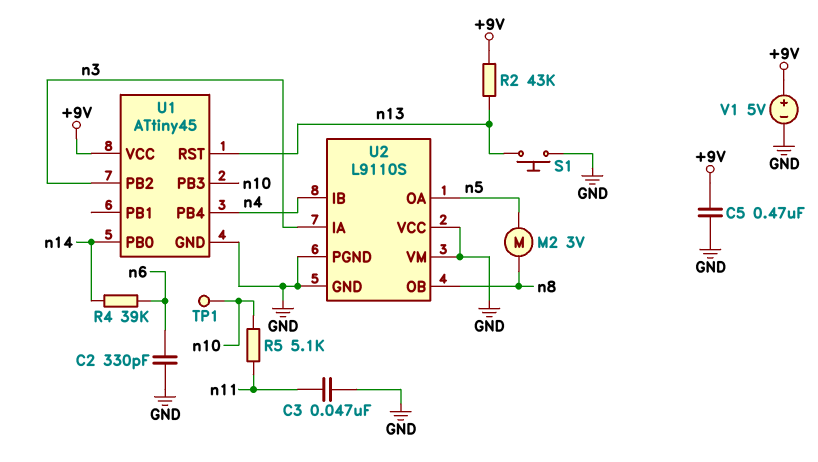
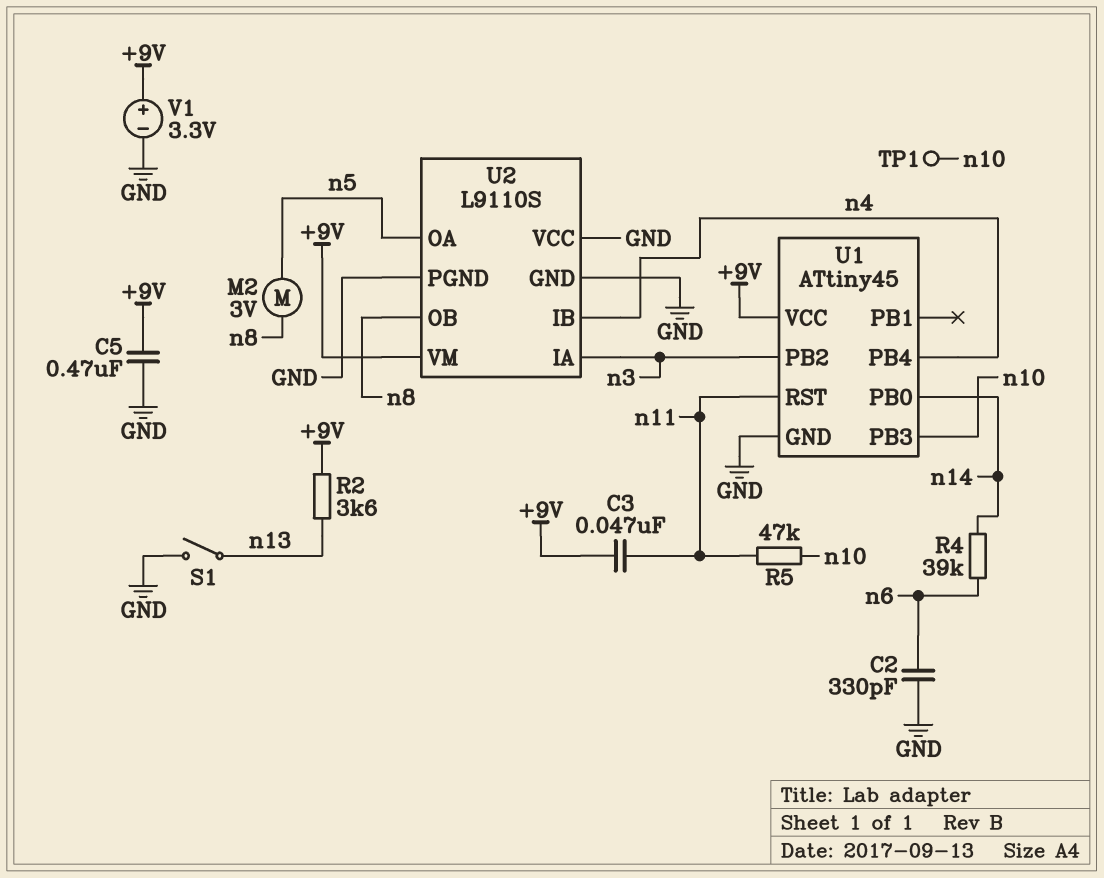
C3: 47nF (GND, n11) -> 47nF (+9V, n11)
R2: 43k (+9V, n13) -> 3.6k (+9V, n13)
R5: 5.1k (n10, n11) -> 47k (n10, n11)
S1: button (GND, n13) -> switch (GND, n13)
U1 pin RST: n13 -> n11
U2 pin VM: GND -> +9V
V1: 5V (plus +9V, minus GND) -> 3.3V (plus +9V, minus GND)

